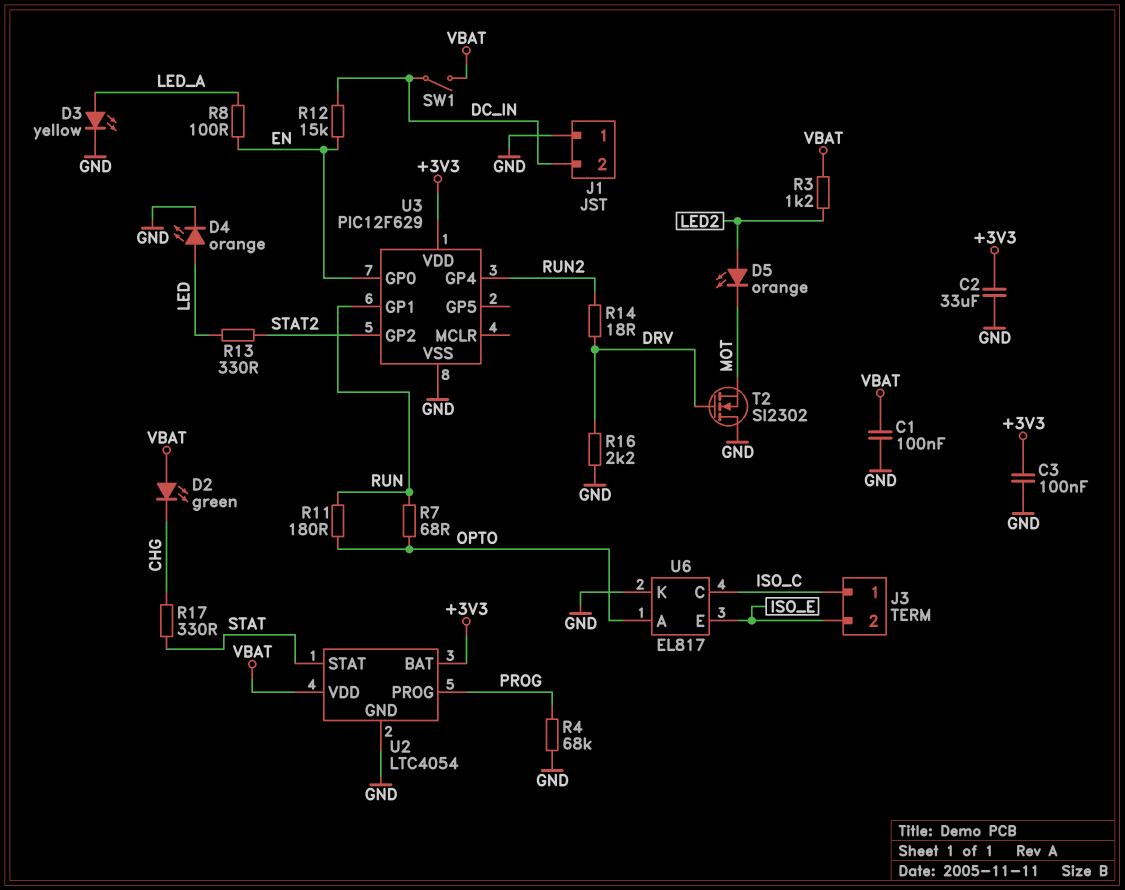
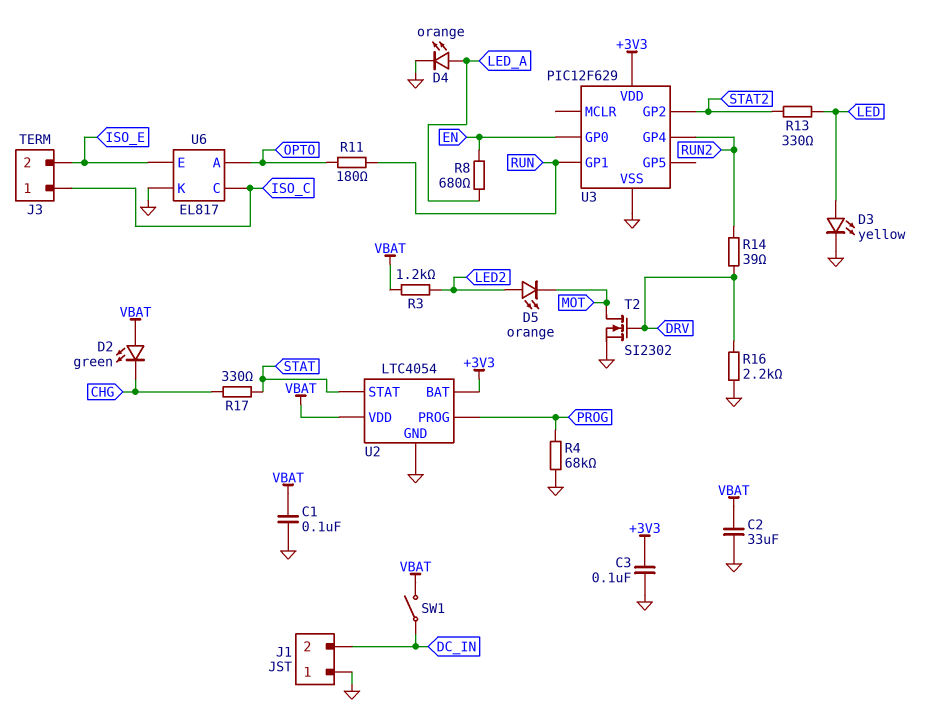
C2: 33uF (+3V3, GND) -> 33uF (GND, VBAT)
D3: LED yellow (A LED_A, K GND) -> LED yellow (A LED, K GND)
D4: LED orange (A LED, K GND) -> LED orange (A LED_A, K GND)
R7: 68 (OPTO, RUN) -> none
R8: 100 (EN, LED_A) -> 680 (EN, LED_A)
R12: 15k (DC_IN, EN) -> none
R14: 18 (DRV, RUN2) -> 39 (DRV, RUN2)
T2: NMOS SI2302 (G DRV, D GND, S MOT) -> NMOS SI2302 (G DRV, D MOT, S GND)

